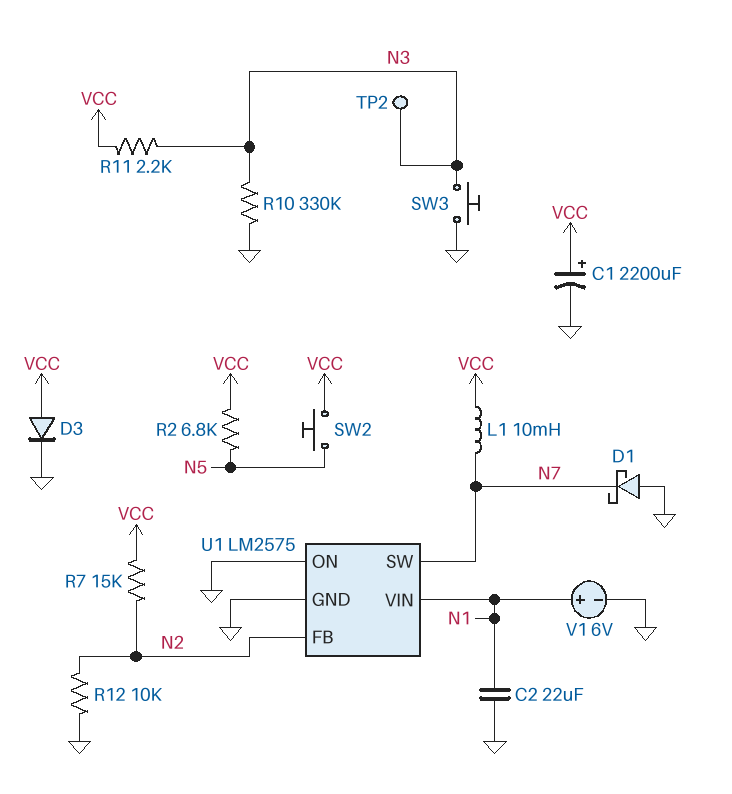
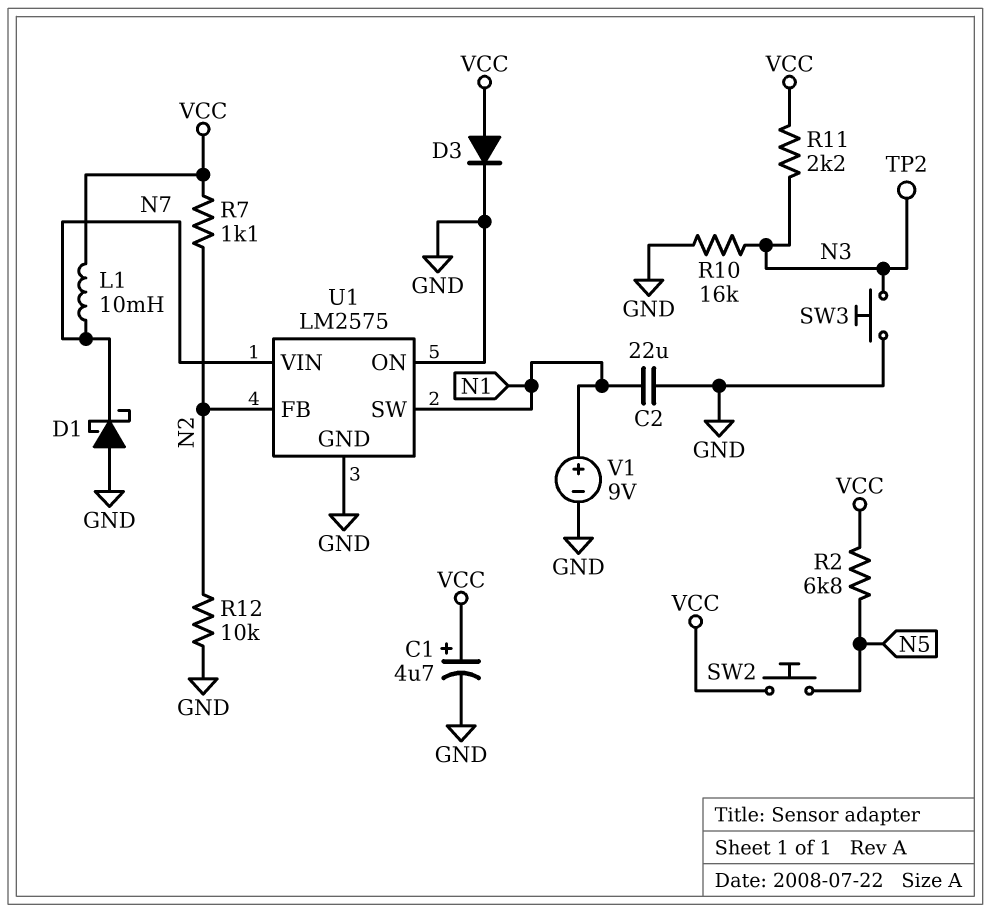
C1: 2200uF (plus VCC, minus GND) -> 4.7uF (plus VCC, minus GND)
R7: 15k (N2, VCC) -> 1.1k (N2, VCC)
R10: 330k (GND, N3) -> 16k (GND, N3)
U1 pin SW: N7 -> N1
U1 pin VIN: N1 -> N7
V1: 6V (plus N1, minus GND) -> 9V (plus N1, minus GND)

